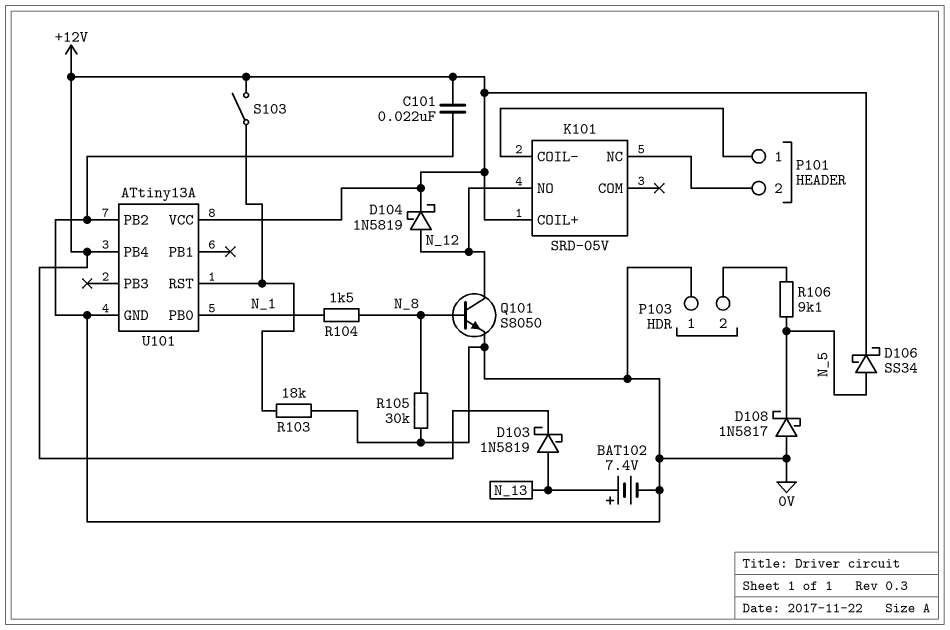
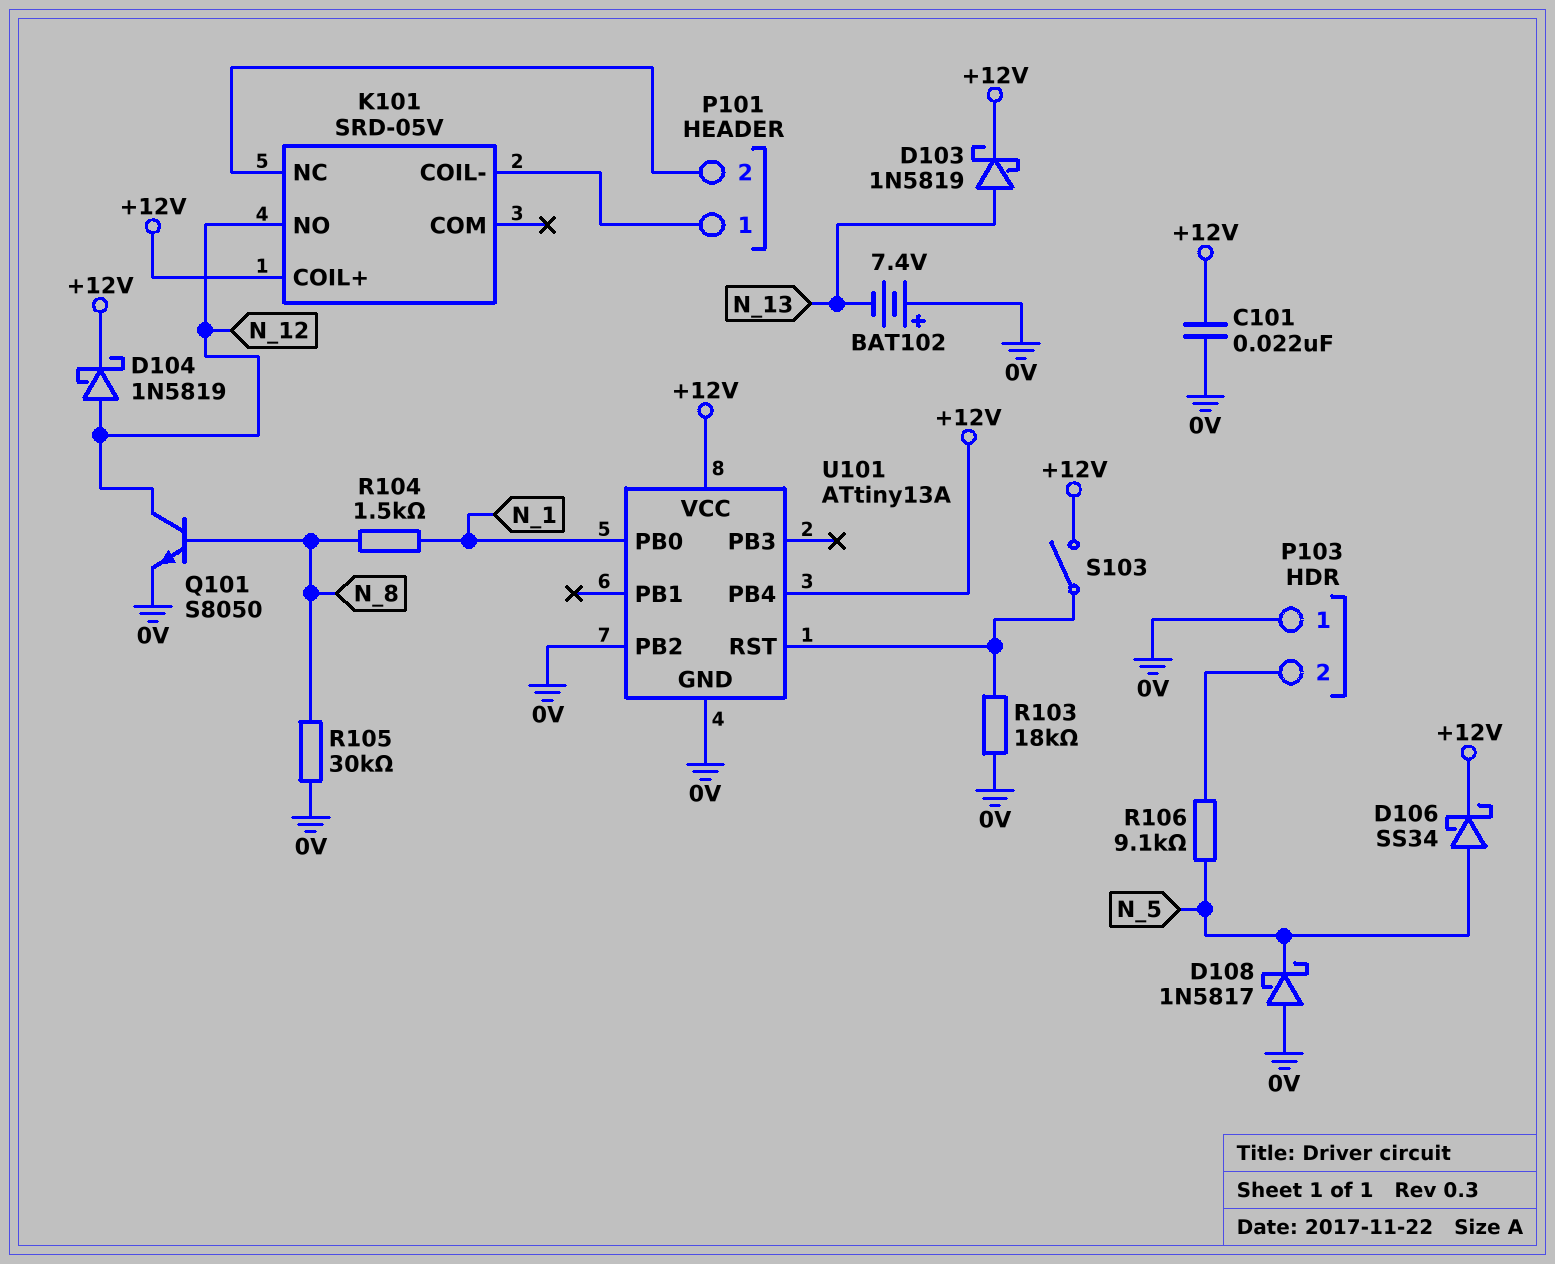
BAT102: 7.4V (plus N_13, minus 0V) -> 7.4V (plus 0V, minus N_13)

